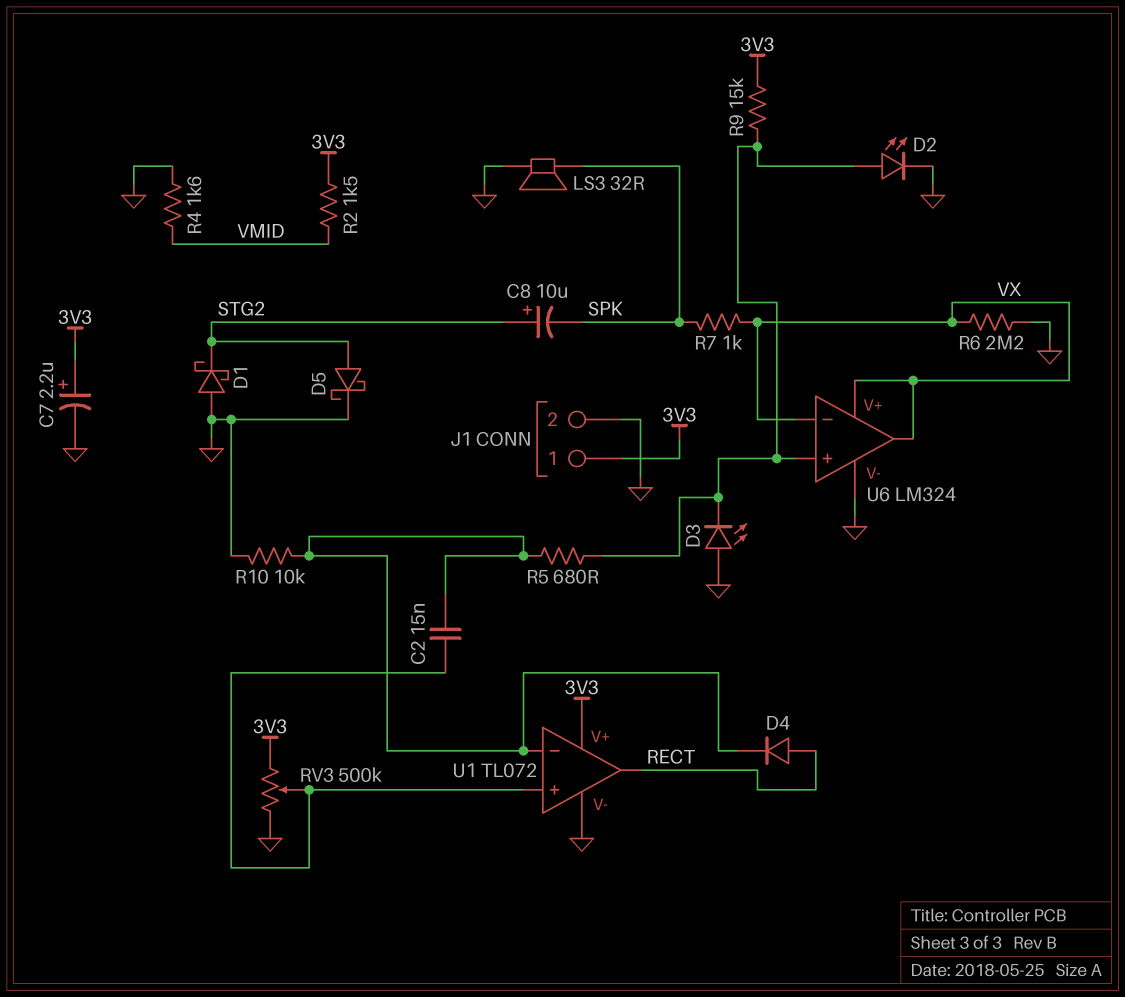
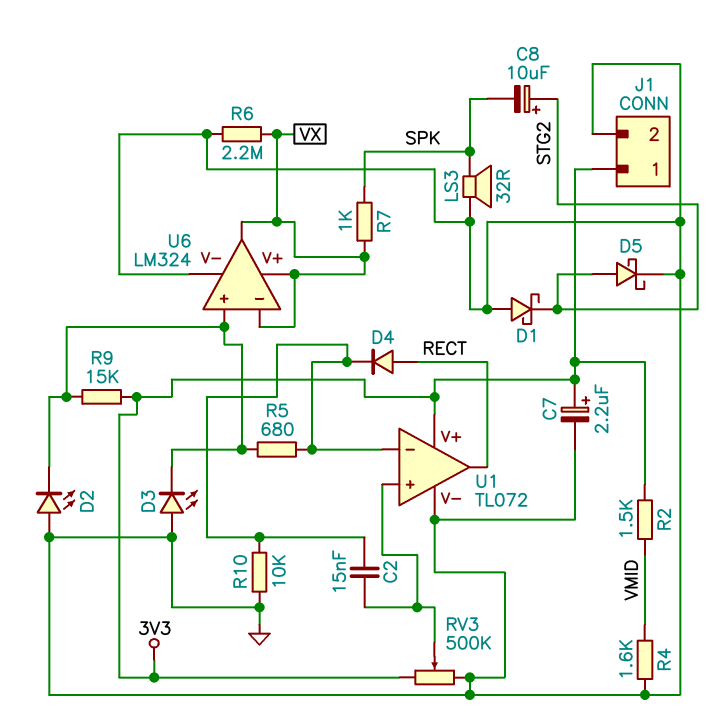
D2: LED (A U6/in+, K GND) -> LED (A GND, K U6/in+)

